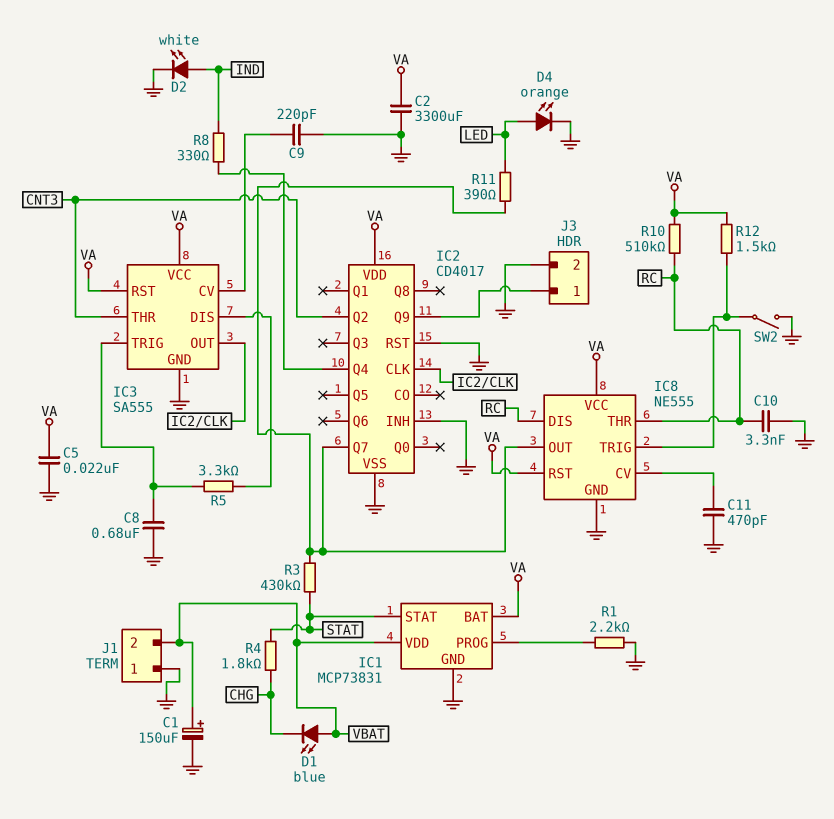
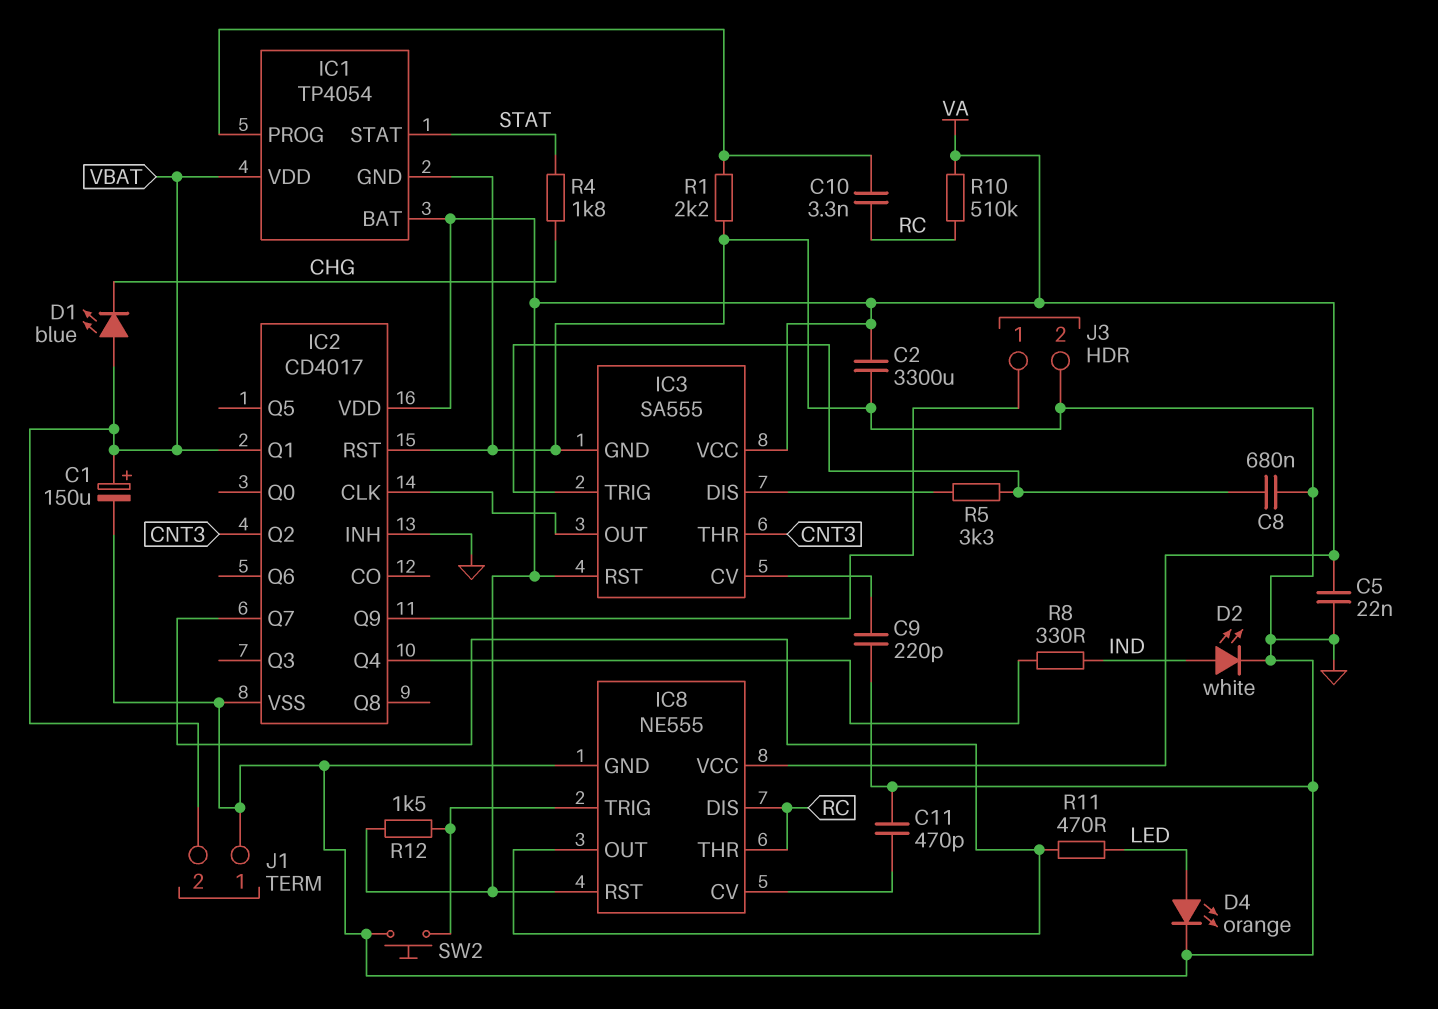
C10: 3.3nF (GND, RC) -> 3.3nF (IC1/PROG, RC)
IC1: MCP73831 -> TP4054
IC2 pin Q1: none -> VBAT
R3: 430k (IC2/Q7, STAT) -> none
R11: 390 (IC2/Q7, LED) -> 470 (IC2/Q7, LED)
SW2: switch (GND, IC8/TRIG) -> button (GND, IC8/TRIG)

